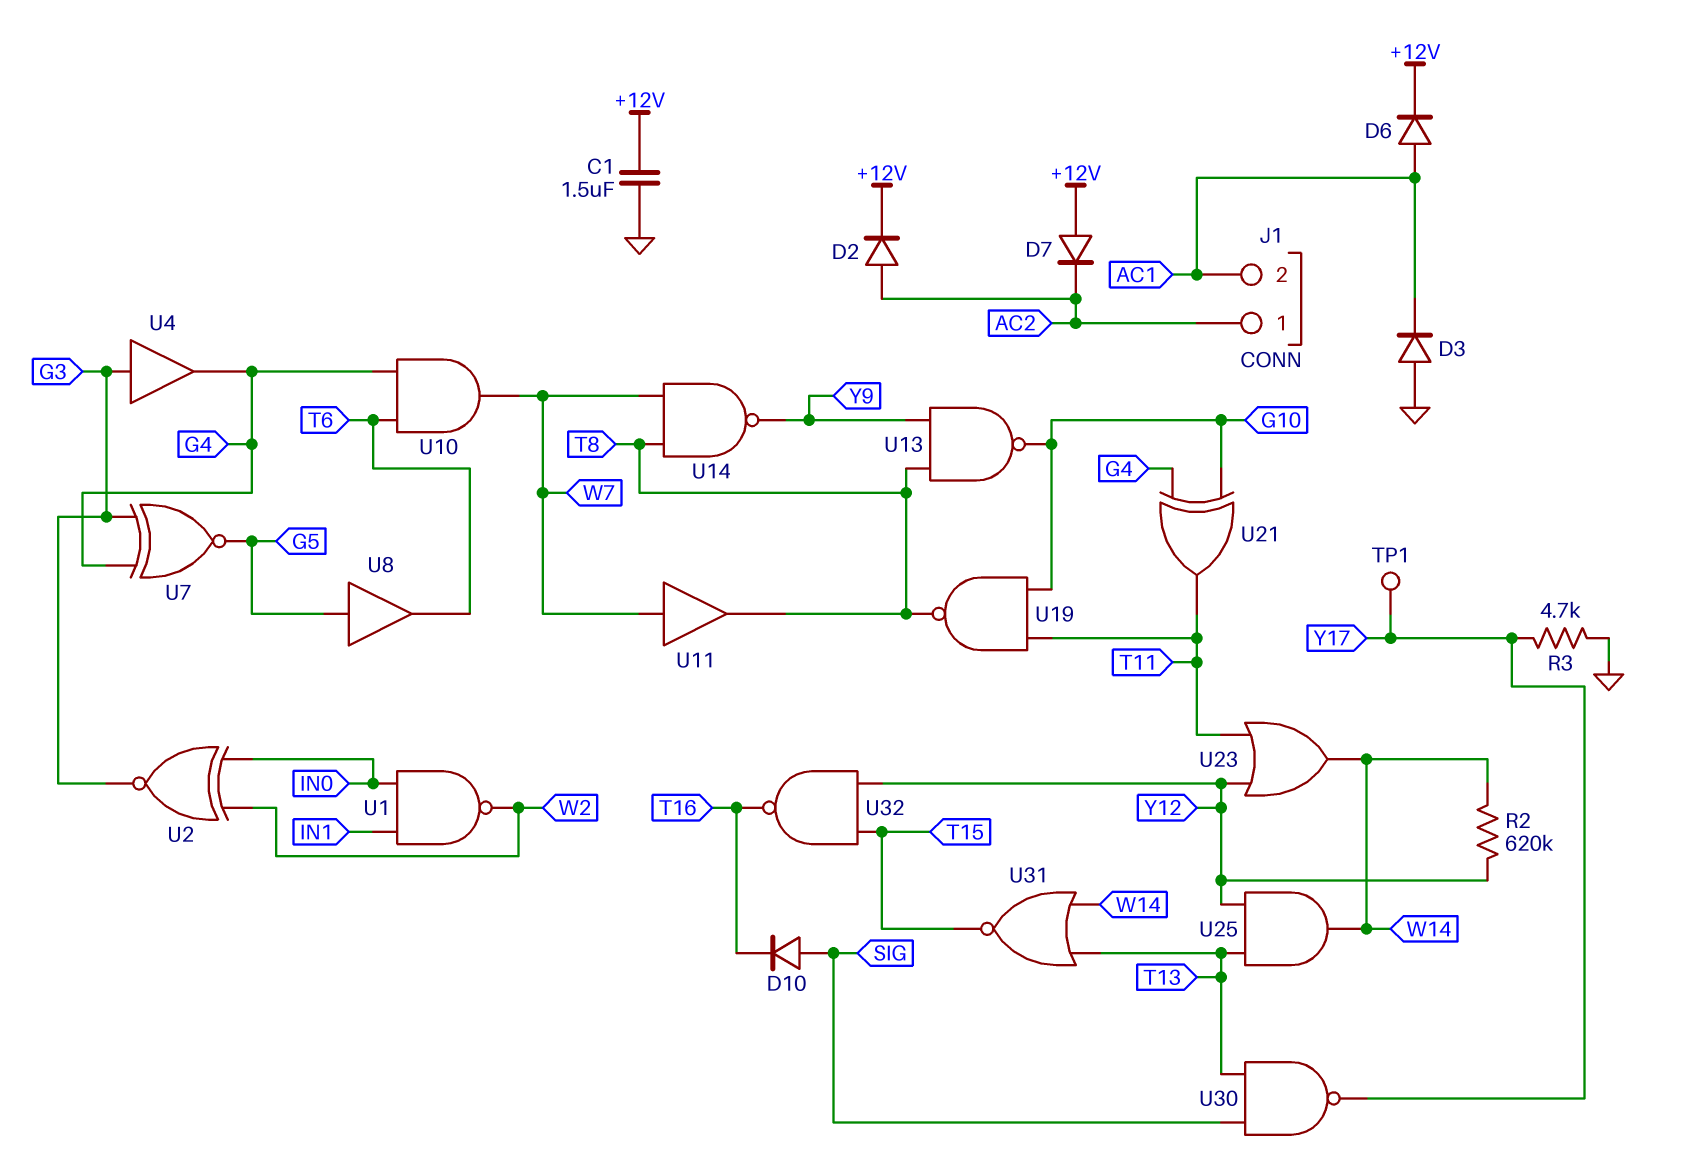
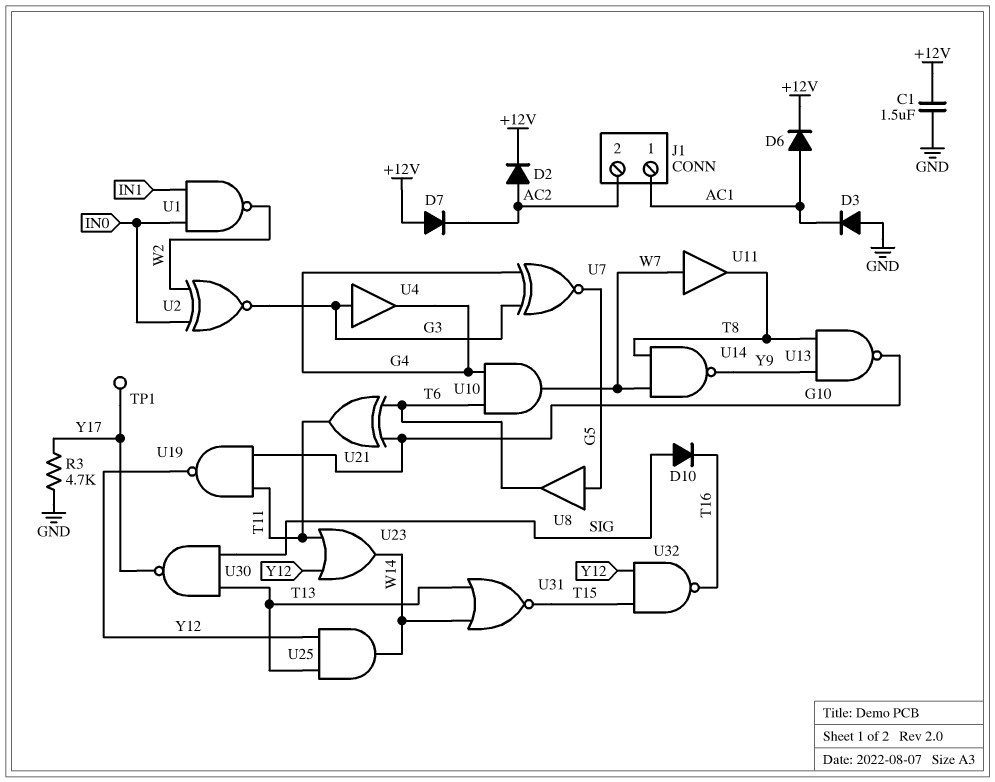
J1 pin 1: AC2 -> AC1
J1 pin 2: AC1 -> AC2
R2: 620k (W14, Y12) -> none
U19: NAND (in G10, in T11, out T8) -> NAND (in G10, in T11, out Y12)
U21: XOR (in G4, in G10, out T11) -> XOR (in G10, in T6, out T11)

